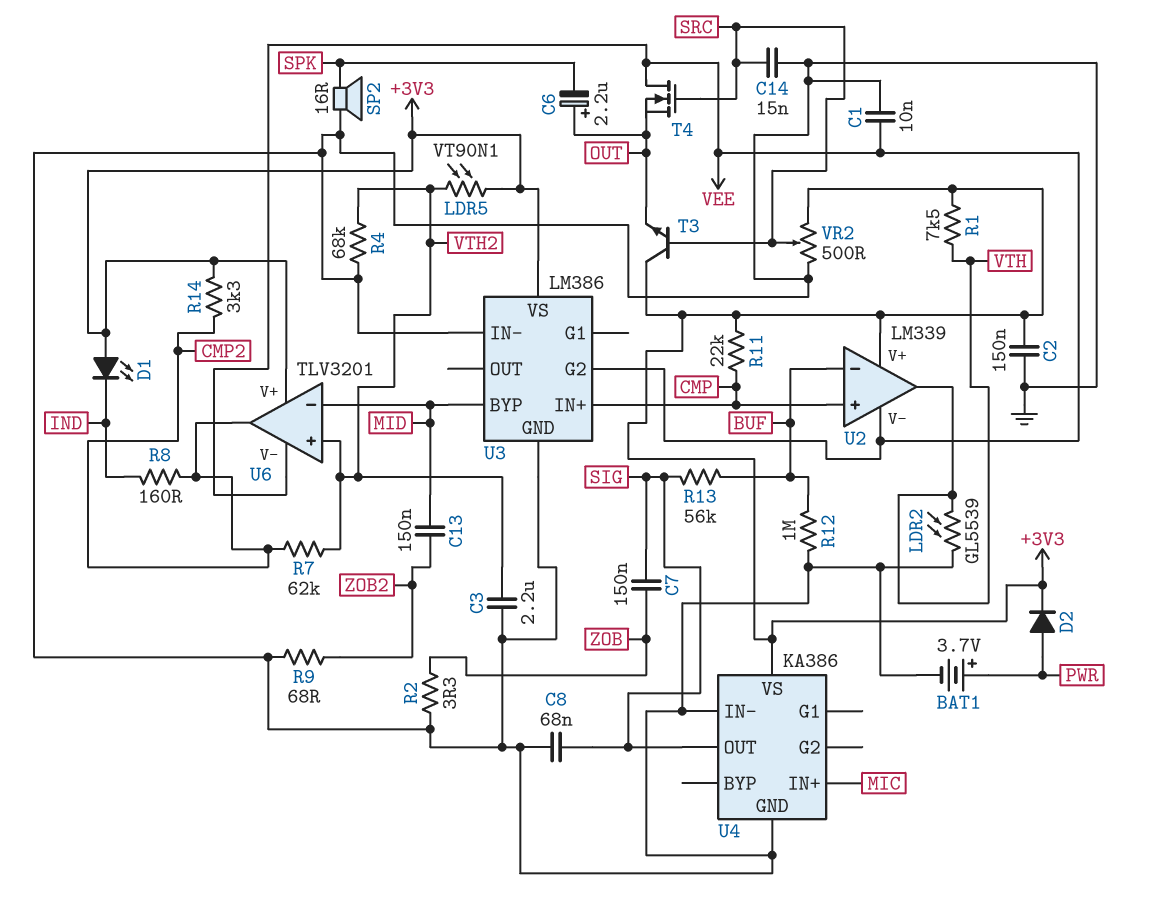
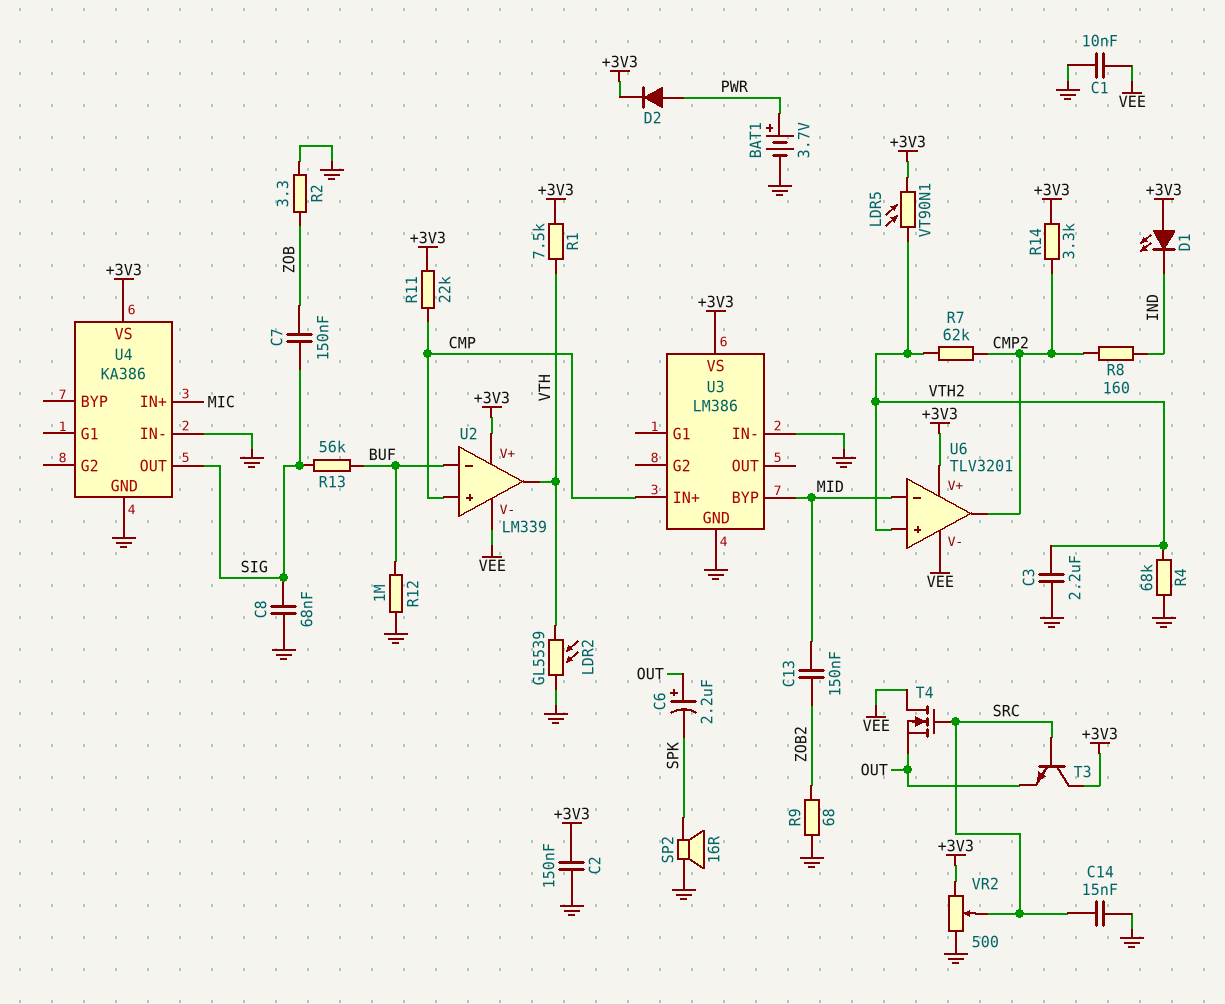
U3 pin G2: VEE -> none

